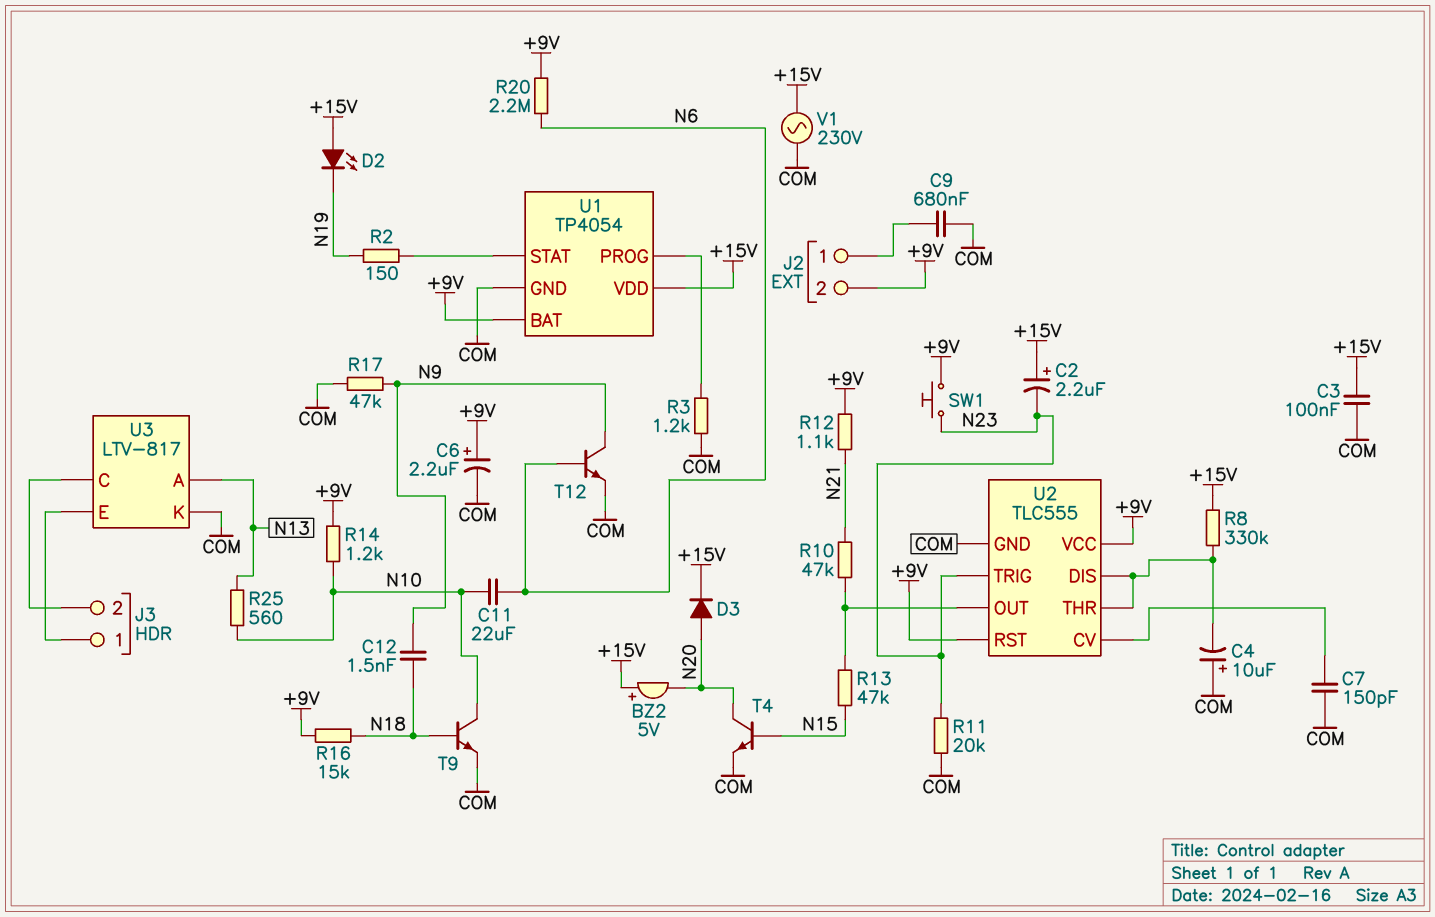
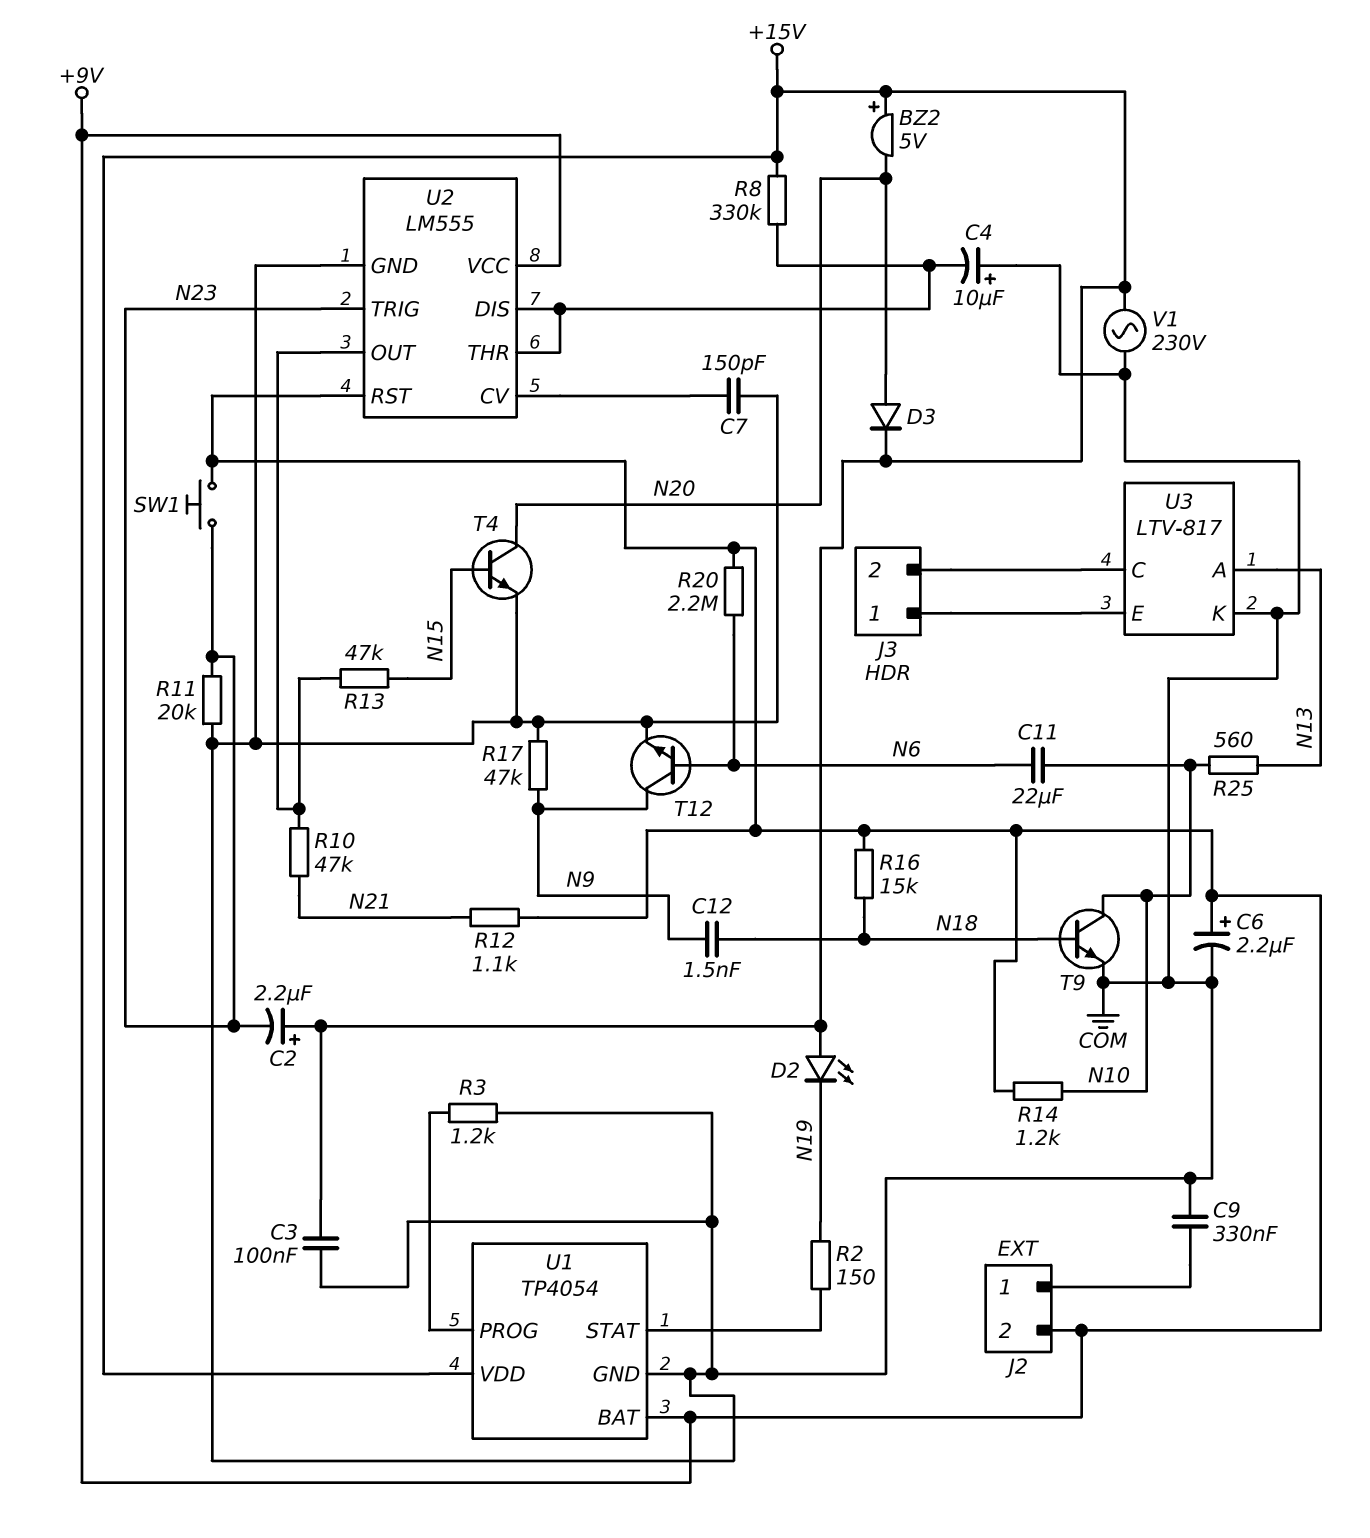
C9: 680nF (COM, J2/1) -> 330nF (COM, J2/1)
U2: TLC555 -> LM555

